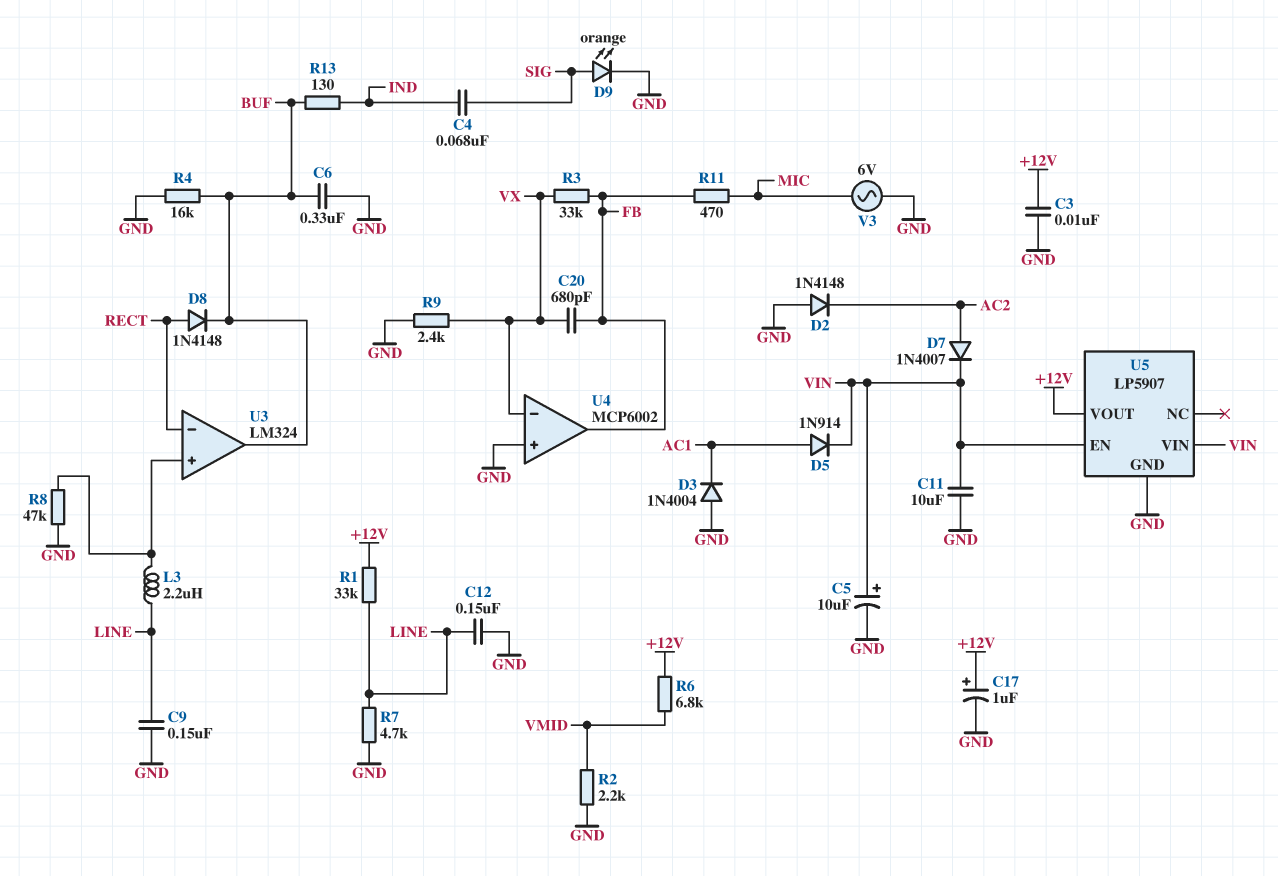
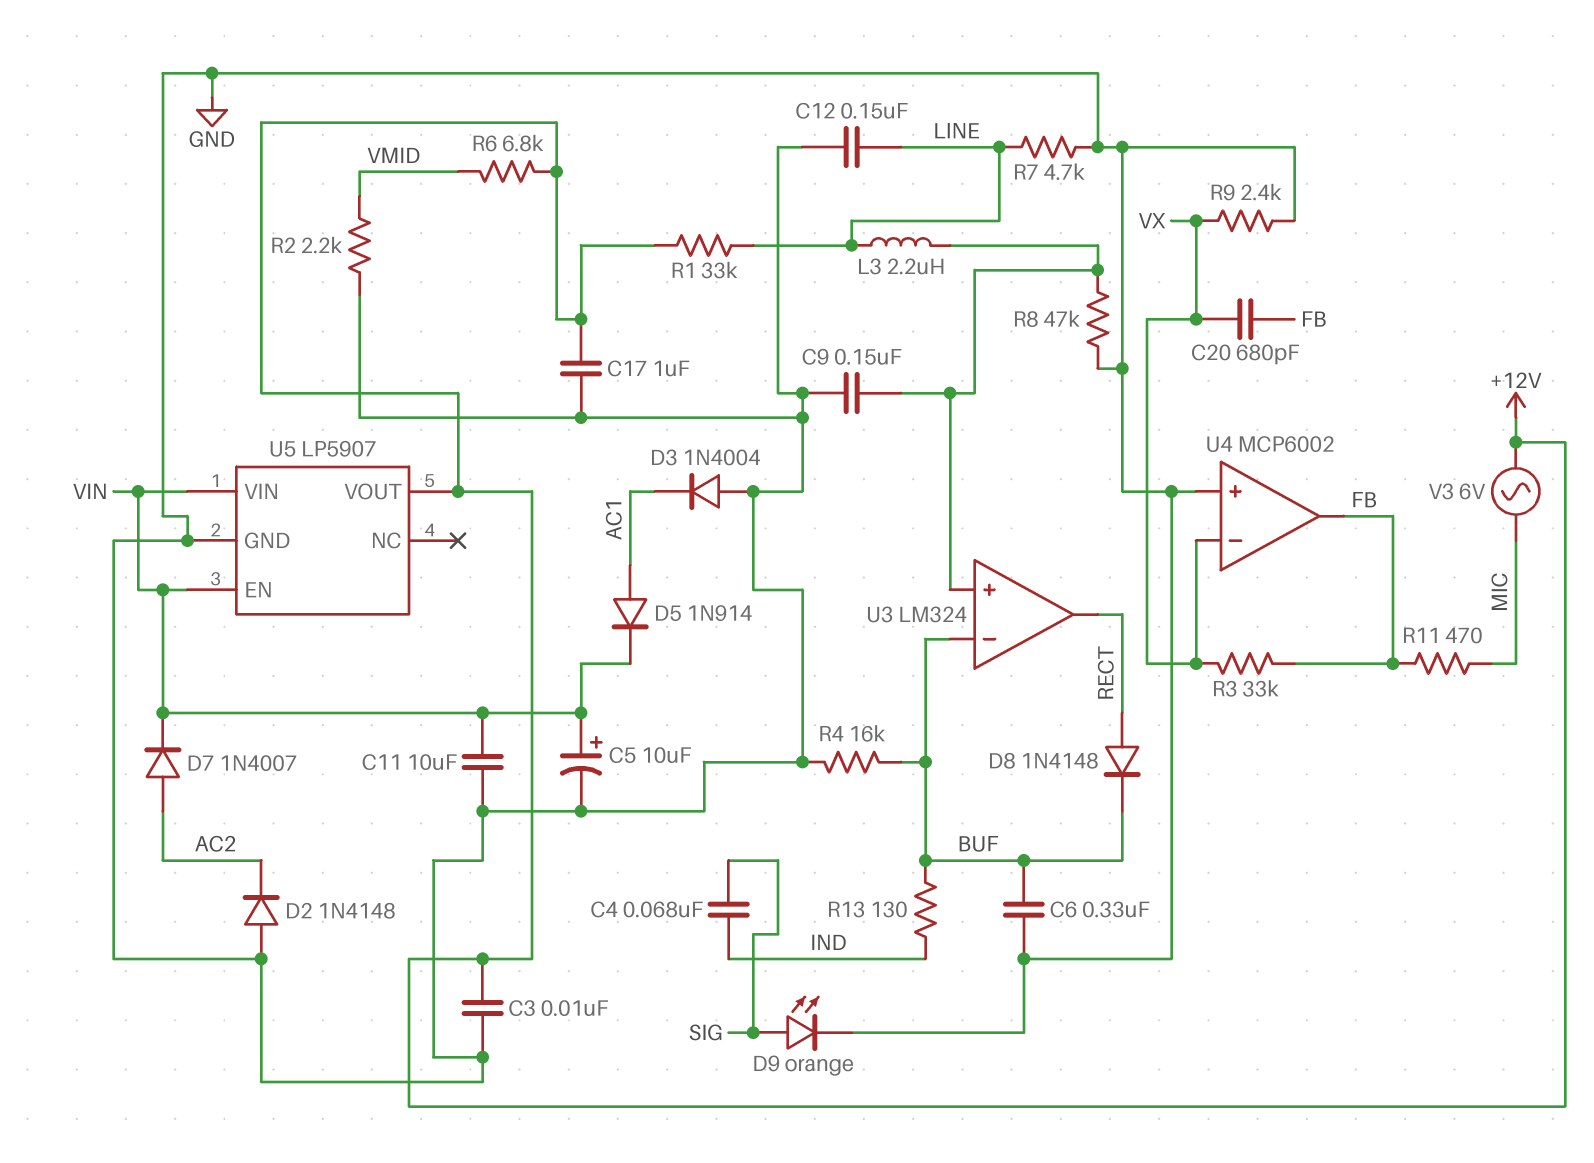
C9: 150nF (GND, LINE) -> 150nF (GND, U3/in+)
C17: 1uF (plus +12V, minus GND) -> 1uF (+12V, GND)
U3 pin in-: RECT -> BUF
U3 pin out: BUF -> RECT
V3: AC 6V (GND, MIC) -> AC 6V (+12V, MIC)

